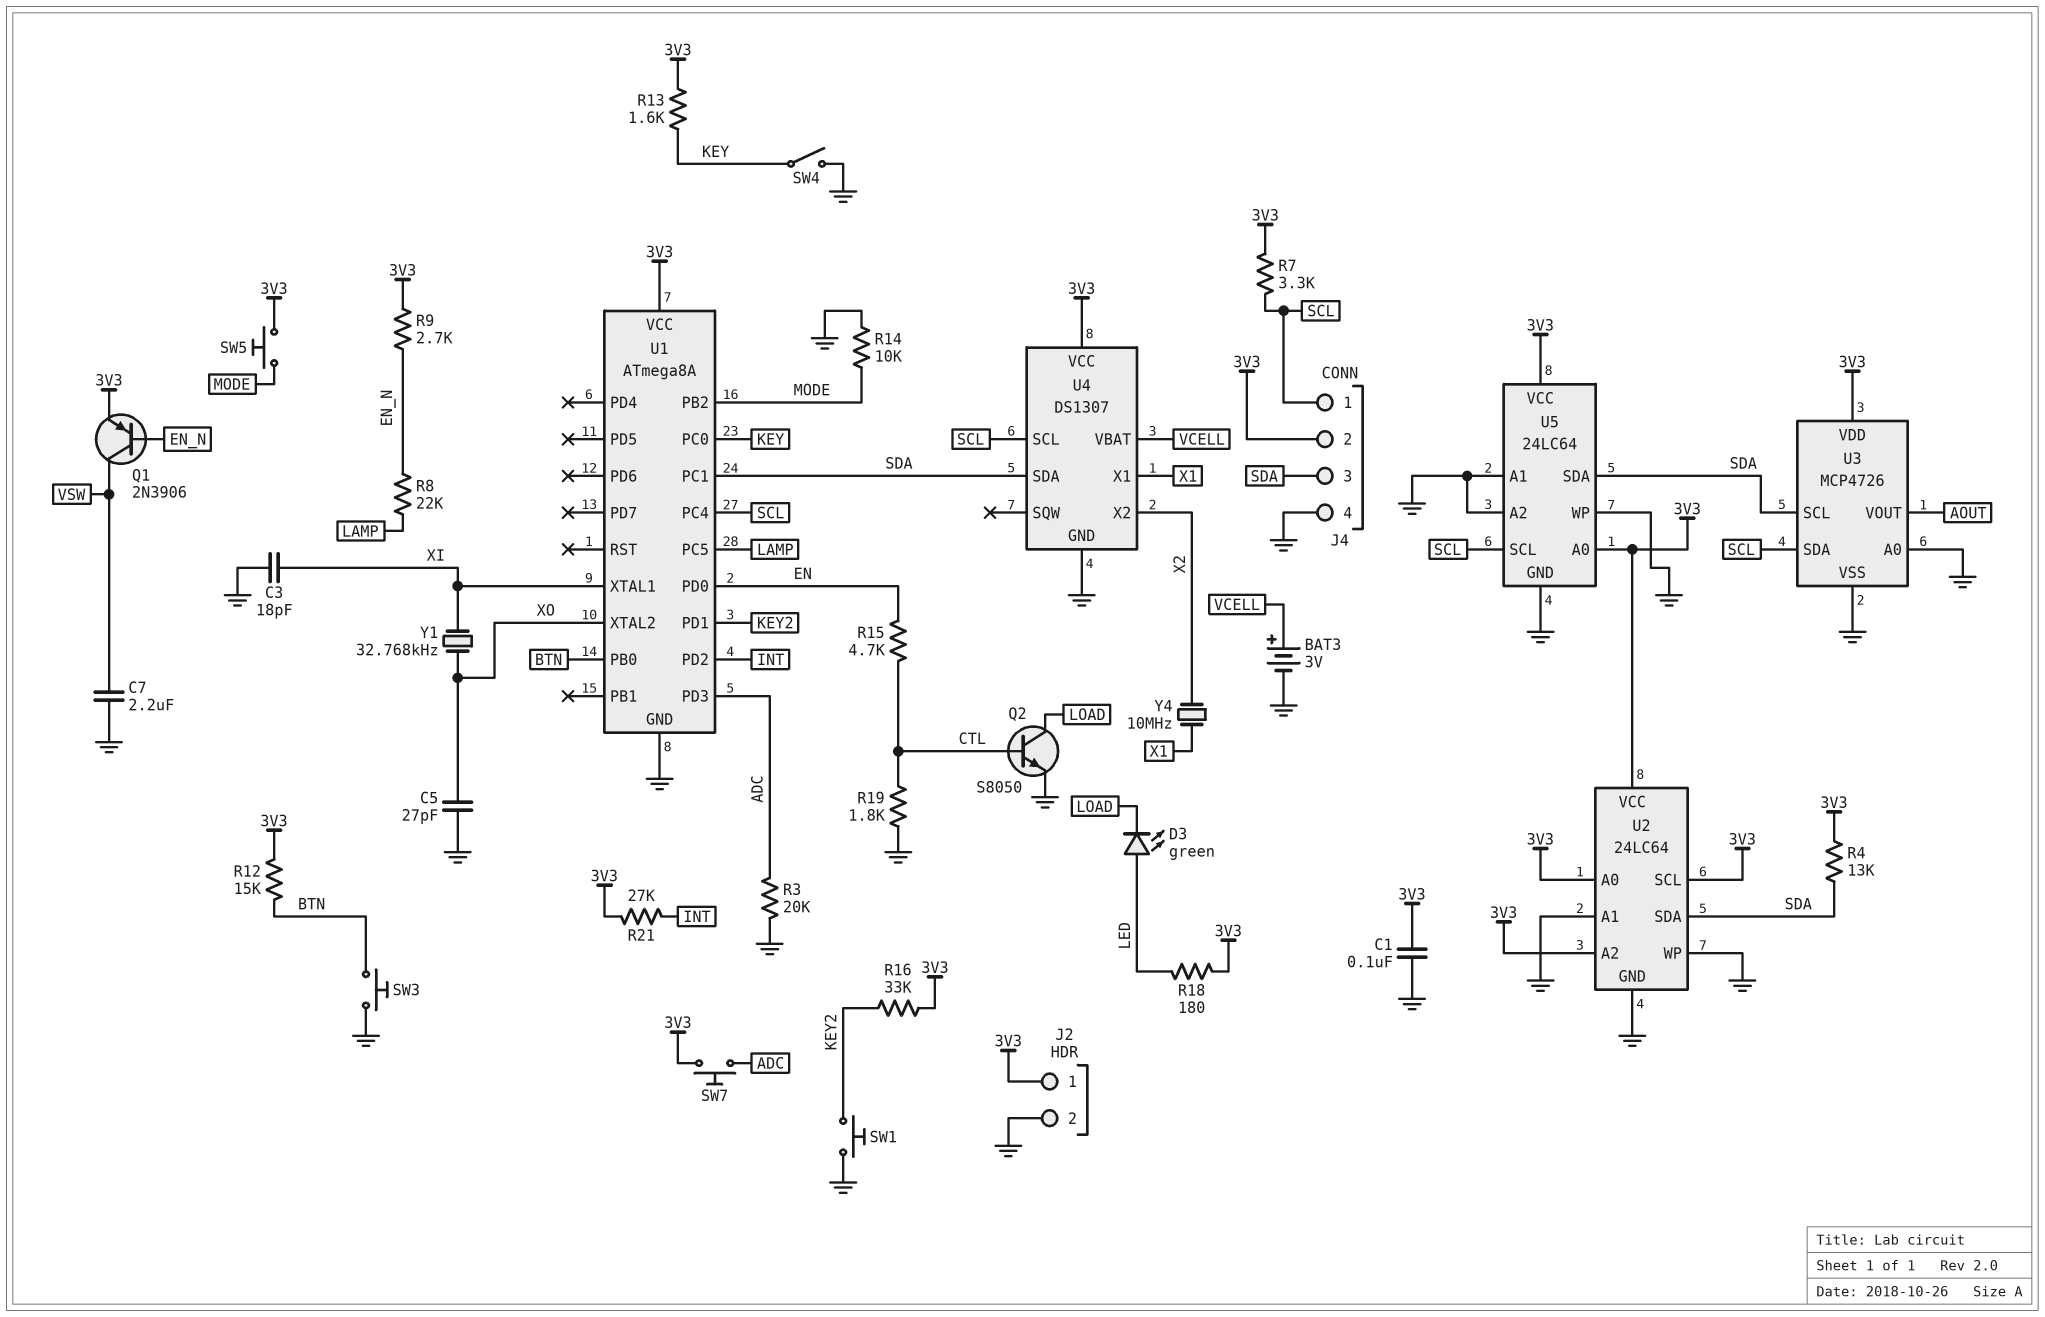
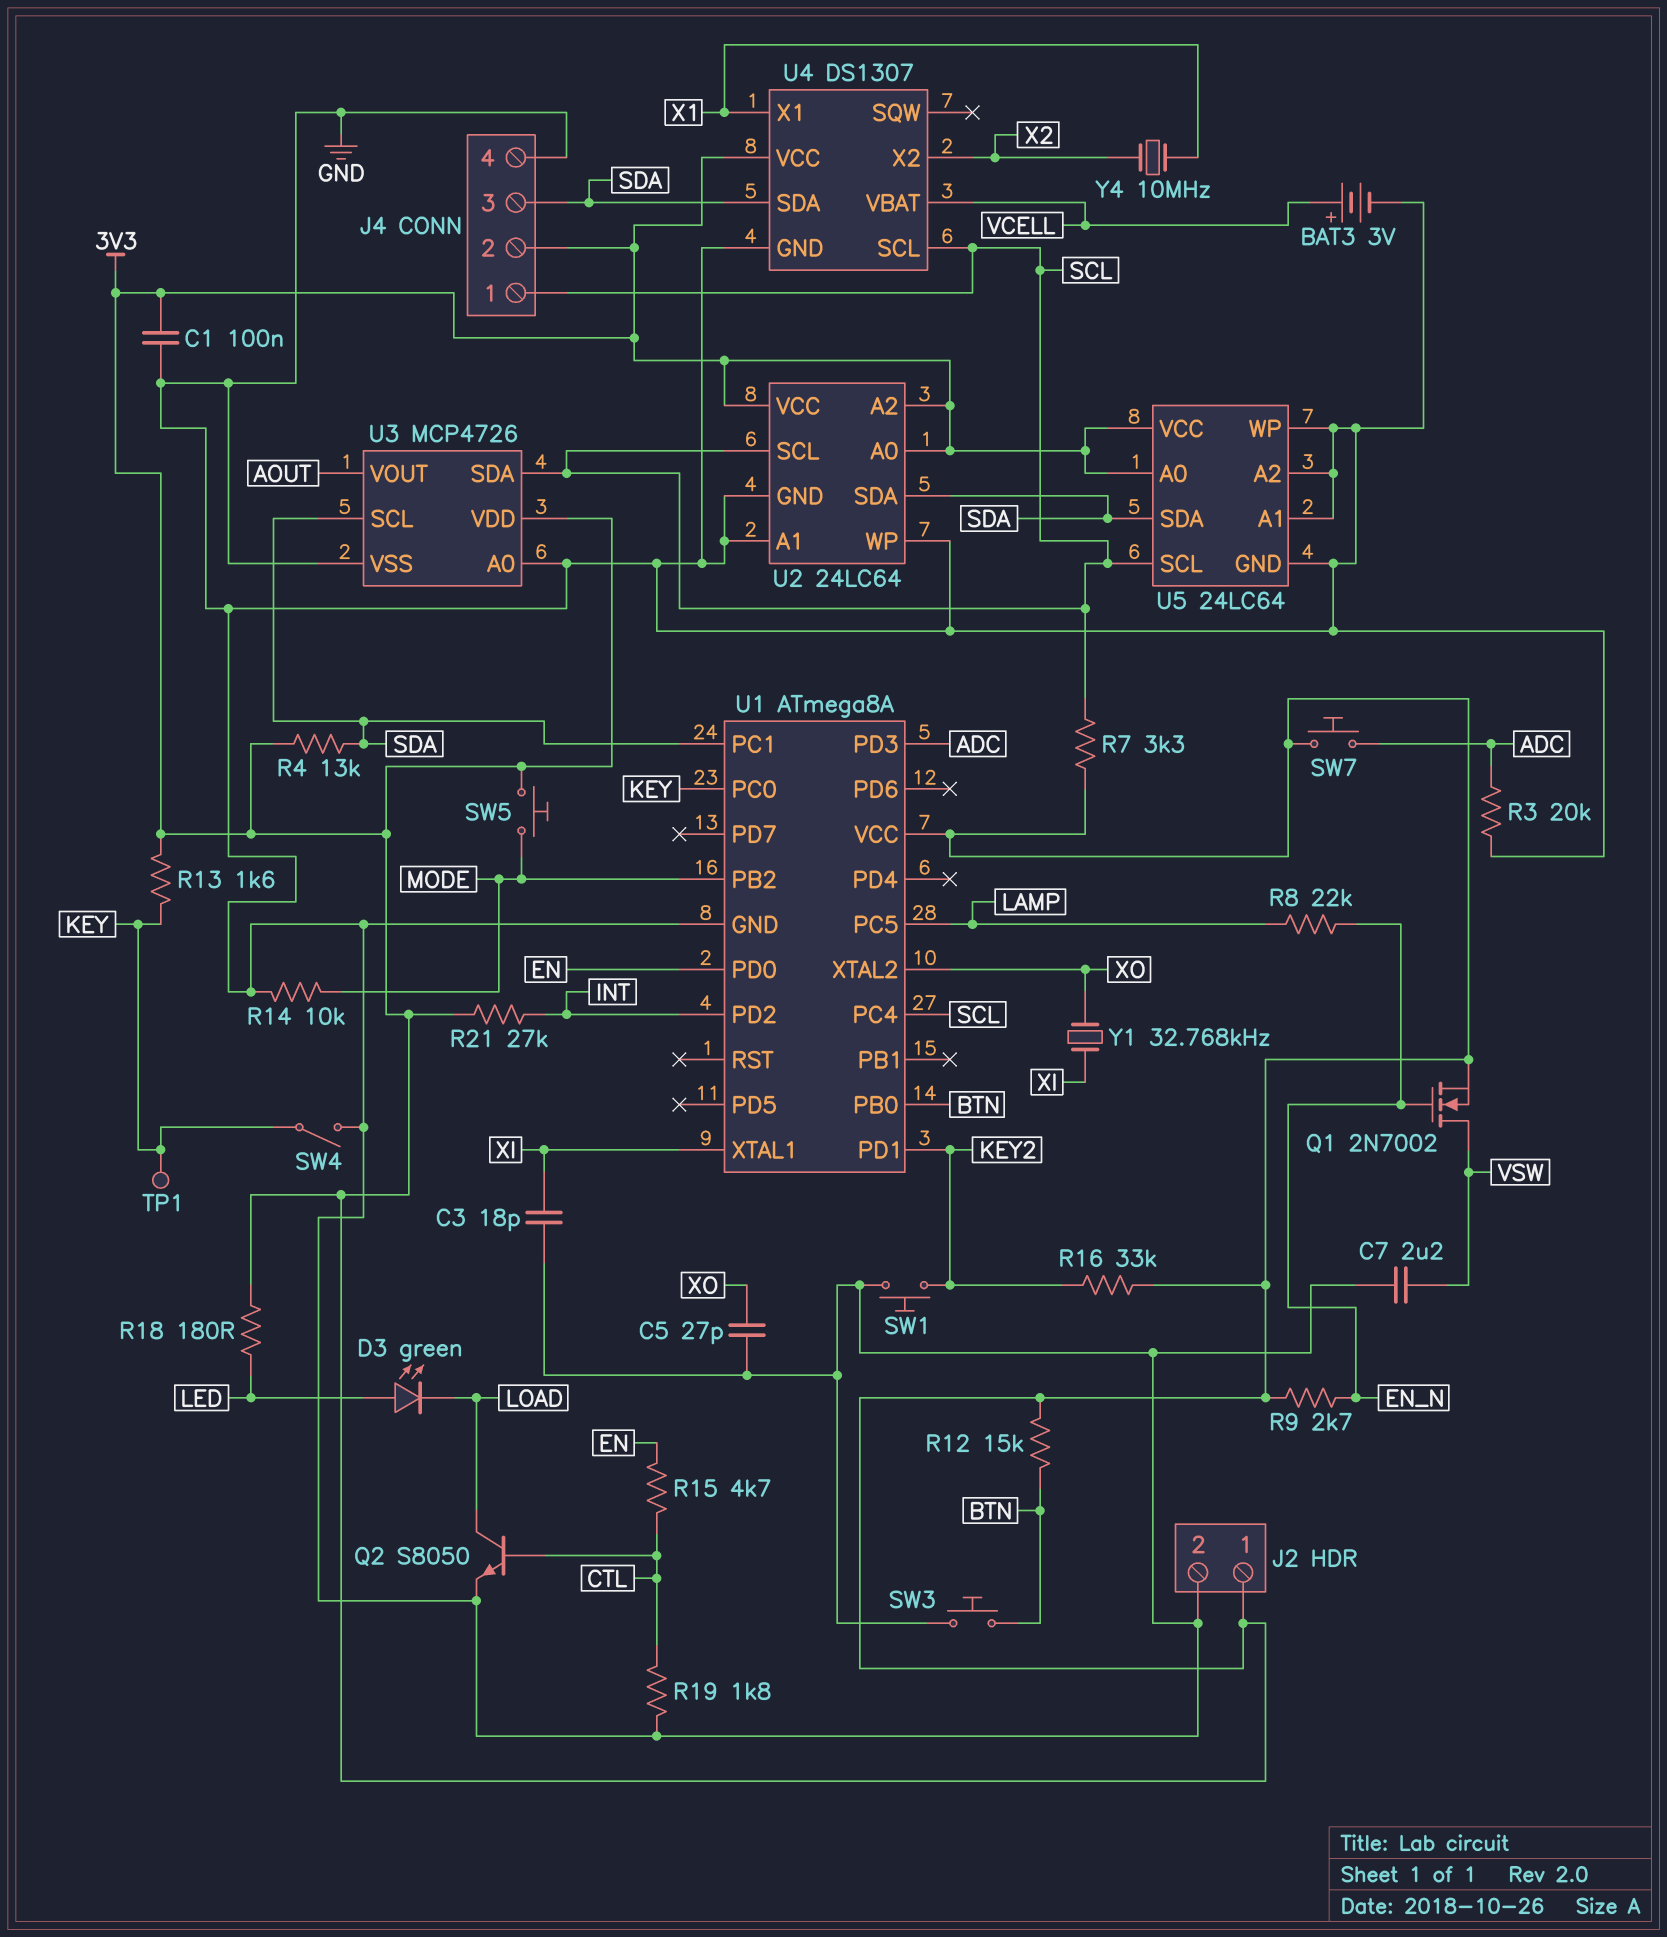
Q1: PNP 2N3906 (B EN_N, C VSW, E 3V3) -> NMOS 2N7002 (G EN_N, D VSW, S 3V3)
TP1: none -> test point (KEY)
U2 pin SCL: 3V3 -> SCL

